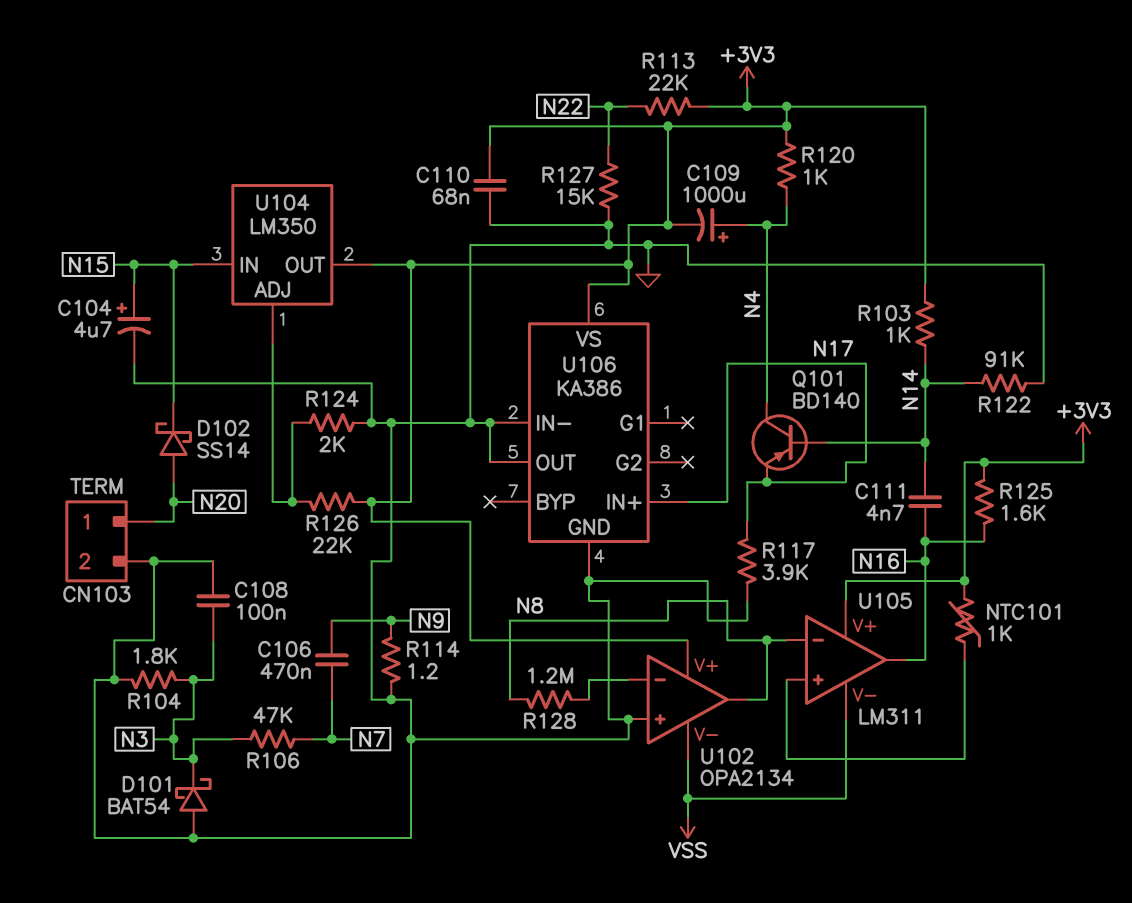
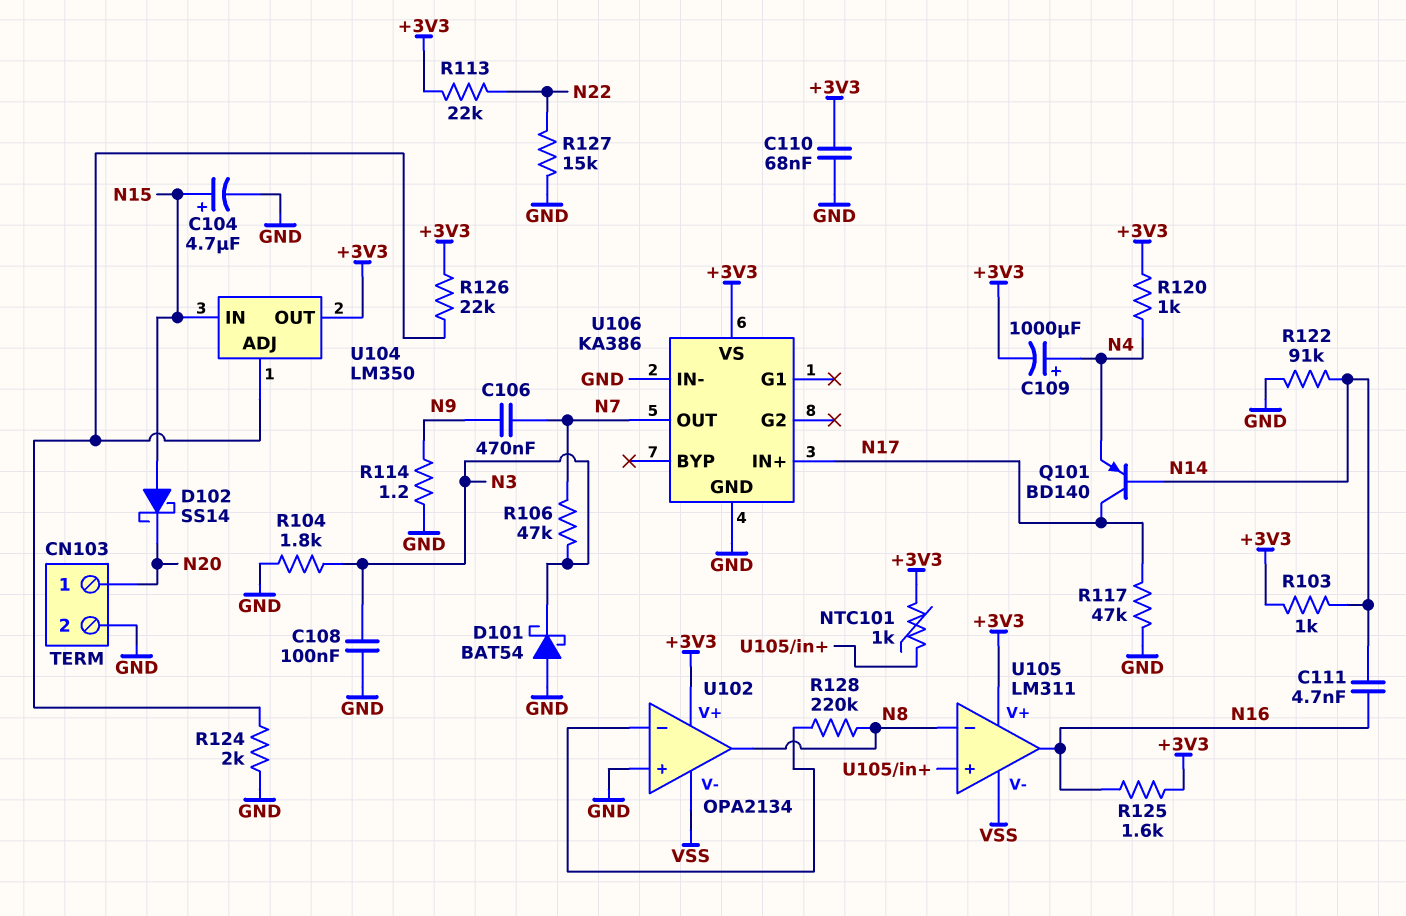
D102: schottky SS14 (A N20, K N15) -> schottky SS14 (A N15, K N20)
Q101: PNP BD140 (B N14, C N4, E N17) -> PNP BD140 (B N14, C N17, E N4)
R117: 3.9k (GND, N17) -> 47k (GND, N17)
R128: 1.2M (N8, U102/in-) -> 220k (N8, U102/in-)
U106 pin OUT: GND -> N7

